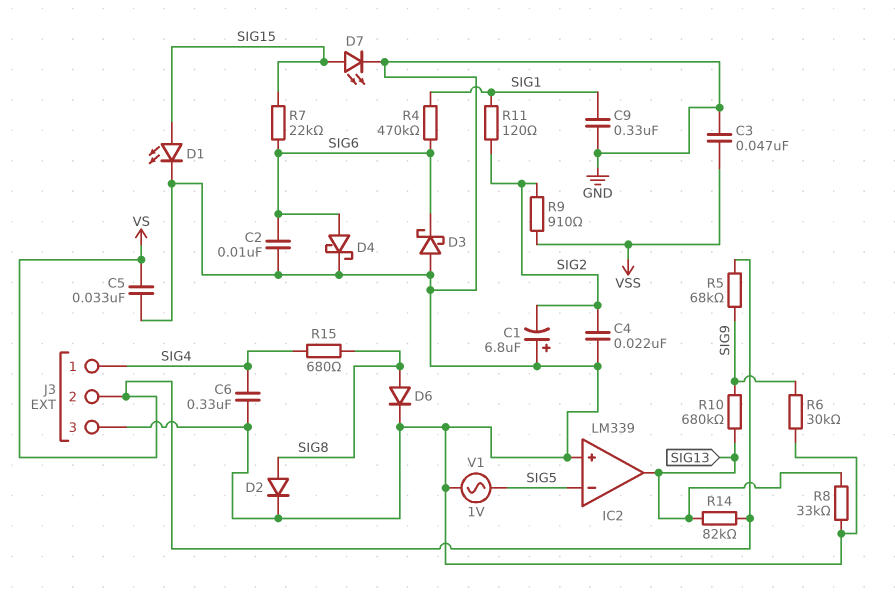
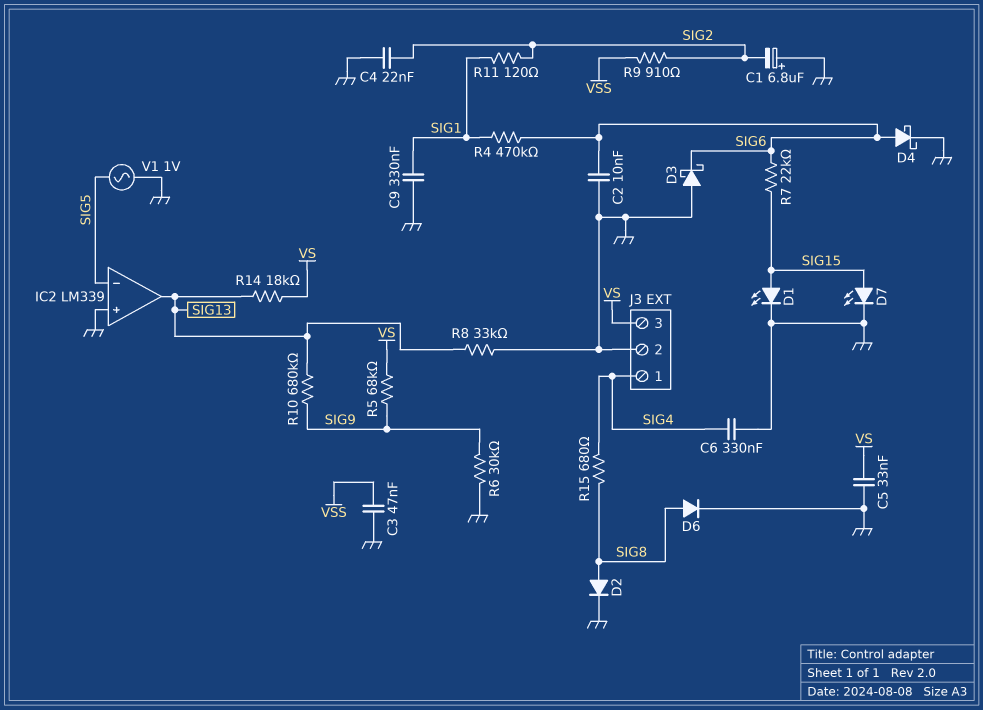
J3 pin 2: VS -> GND
J3 pin 3: GND -> VS
R14: 82k (SIG13, VS) -> 18k (SIG13, VS)

